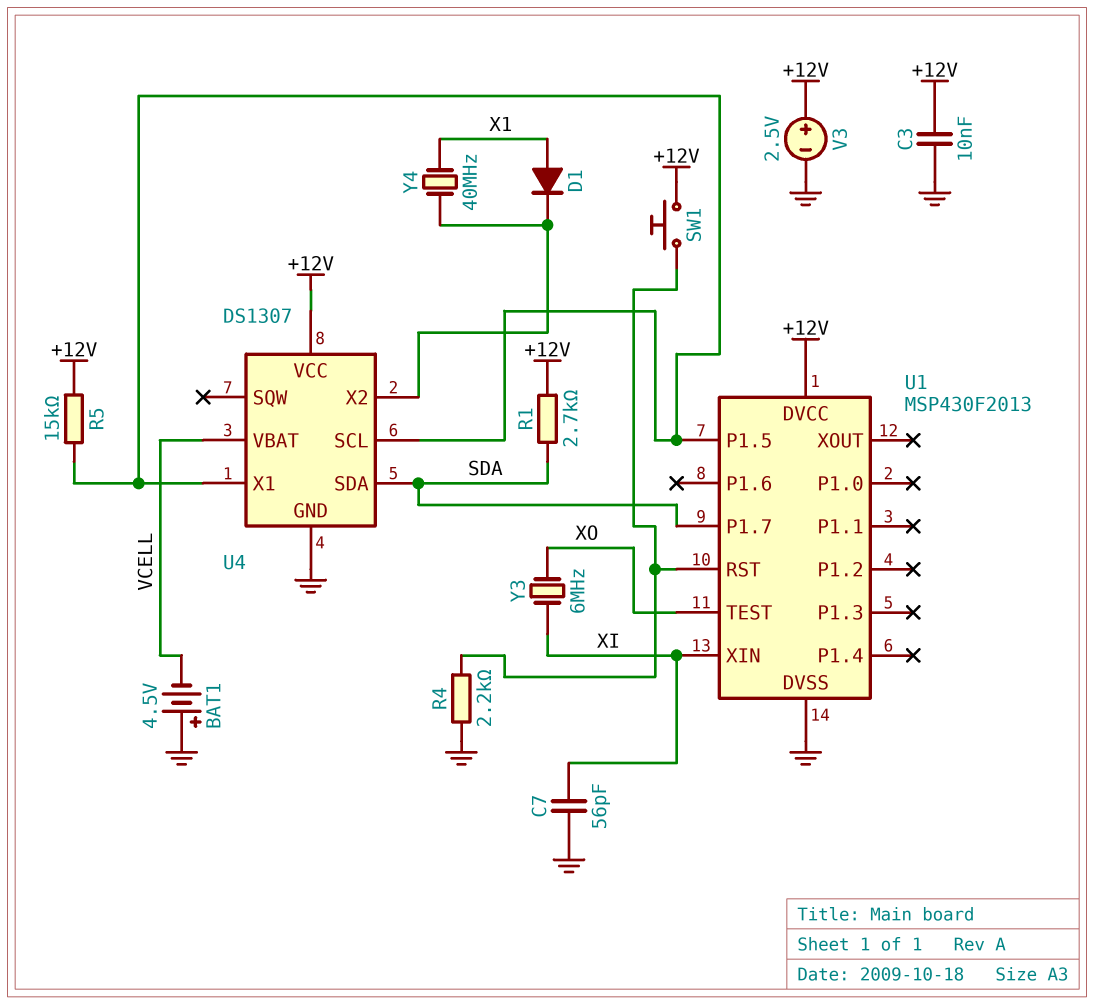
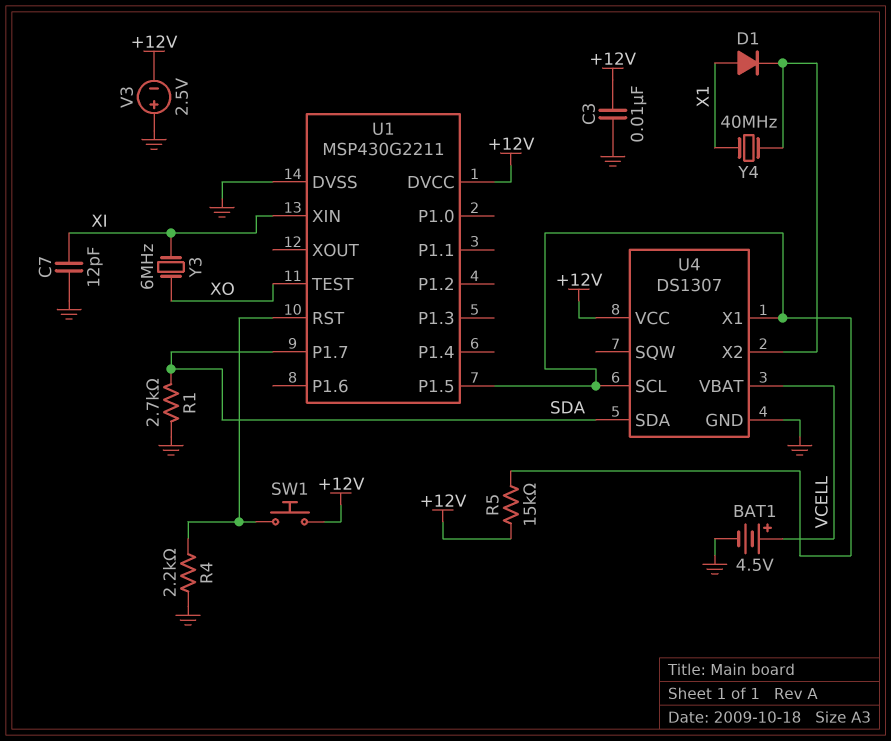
BAT1: 4.5V (plus GND, minus VCELL) -> 4.5V (plus VCELL, minus GND)
C7: 56pF (GND, XI) -> 12pF (GND, XI)
R1: 2.7k (+12V, SDA) -> 2.7k (GND, SDA)
U1: MSP430F2013 -> MSP430G2211
V3: 2.5V (plus +12V, minus GND) -> 2.5V (plus GND, minus +12V)

